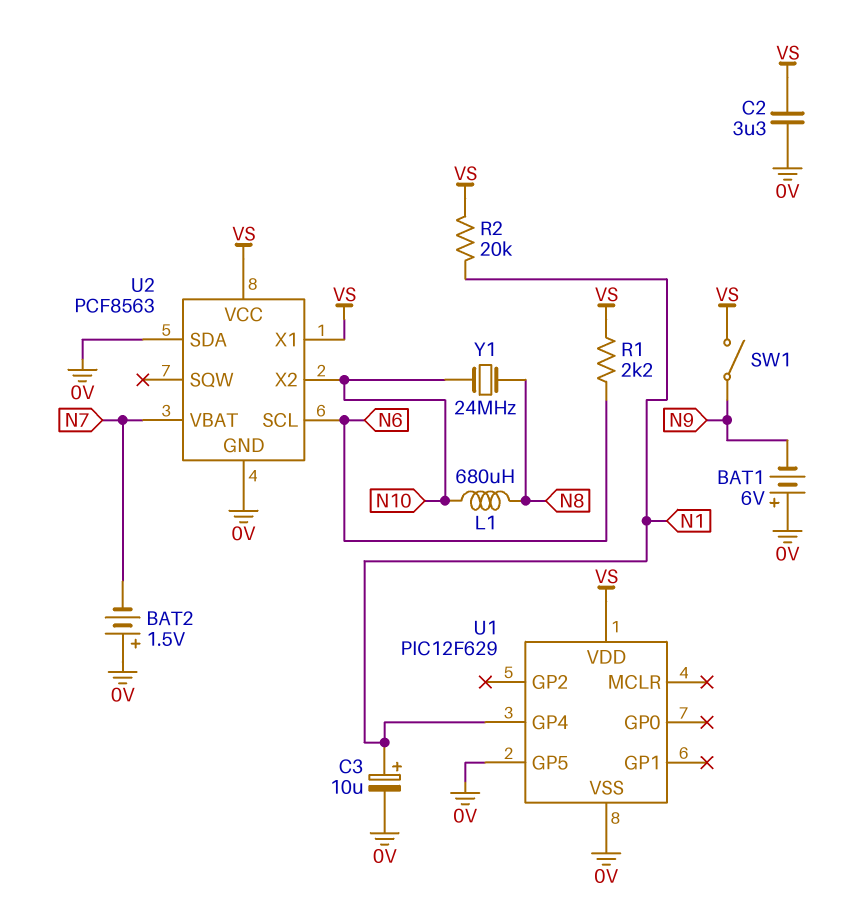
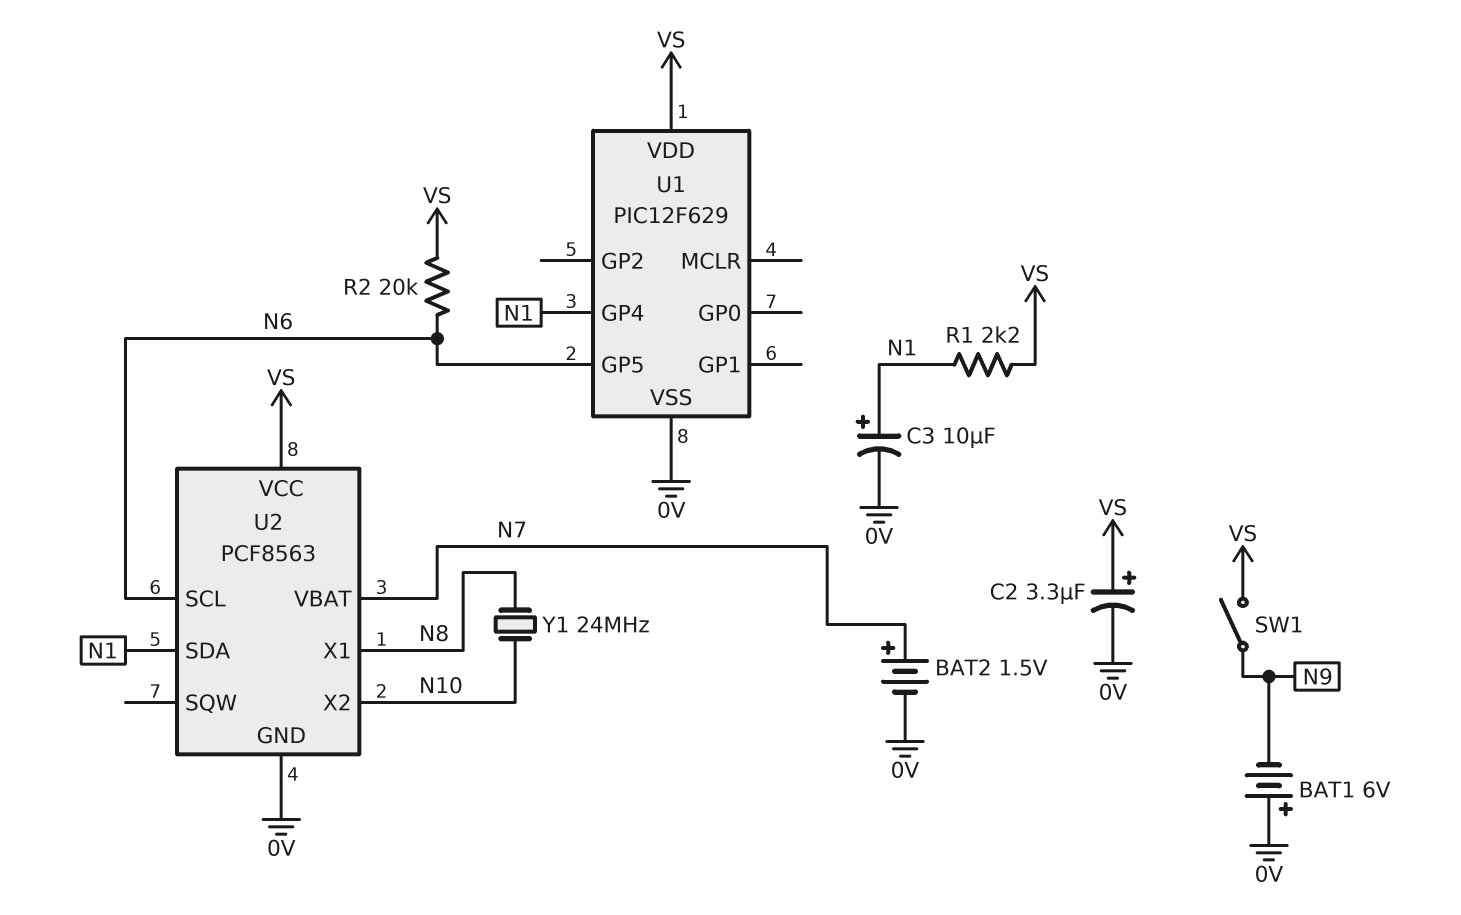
BAT2: 1.5V (plus 0V, minus N7) -> 1.5V (plus N7, minus 0V)
C2: 3.3uF (0V, VS) -> 3.3uF (plus VS, minus 0V)
L1: 680uH (N8, N10) -> none
R1: 2.2k (N6, VS) -> 2.2k (N1, VS)
R2: 20k (N1, VS) -> 20k (N6, VS)
U1 pin GP5: 0V -> N6
U2 pin SDA: 0V -> N1
U2 pin X1: VS -> N8

